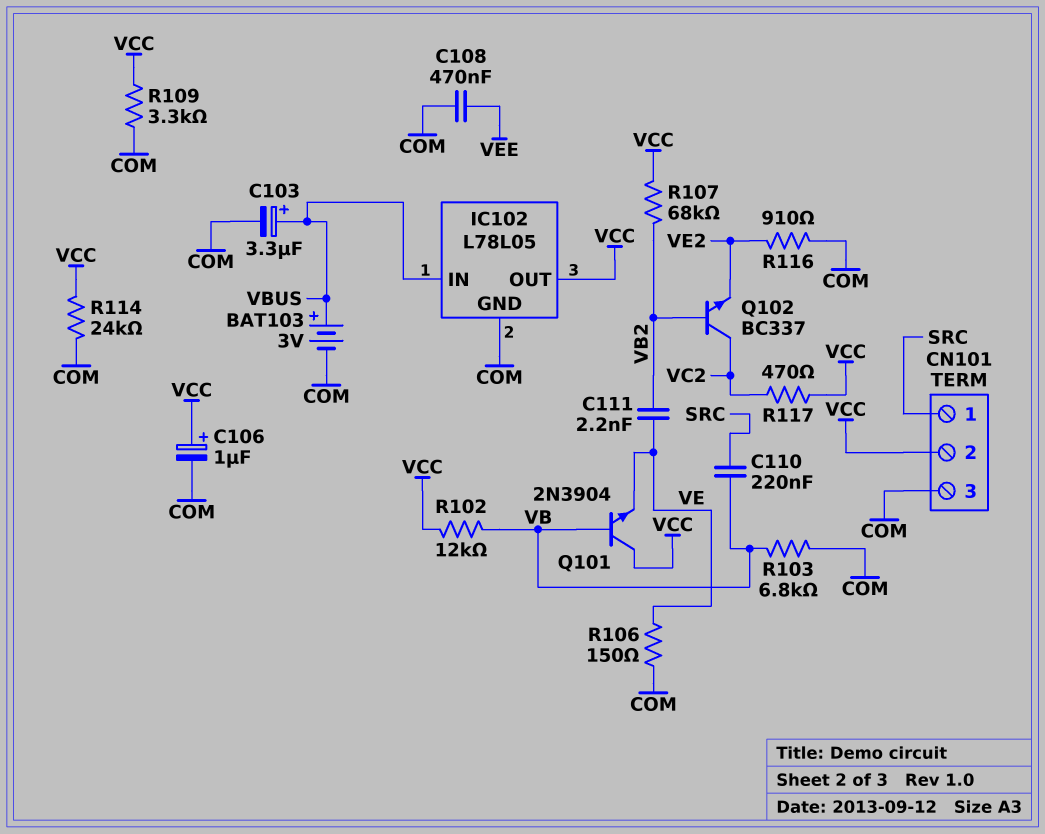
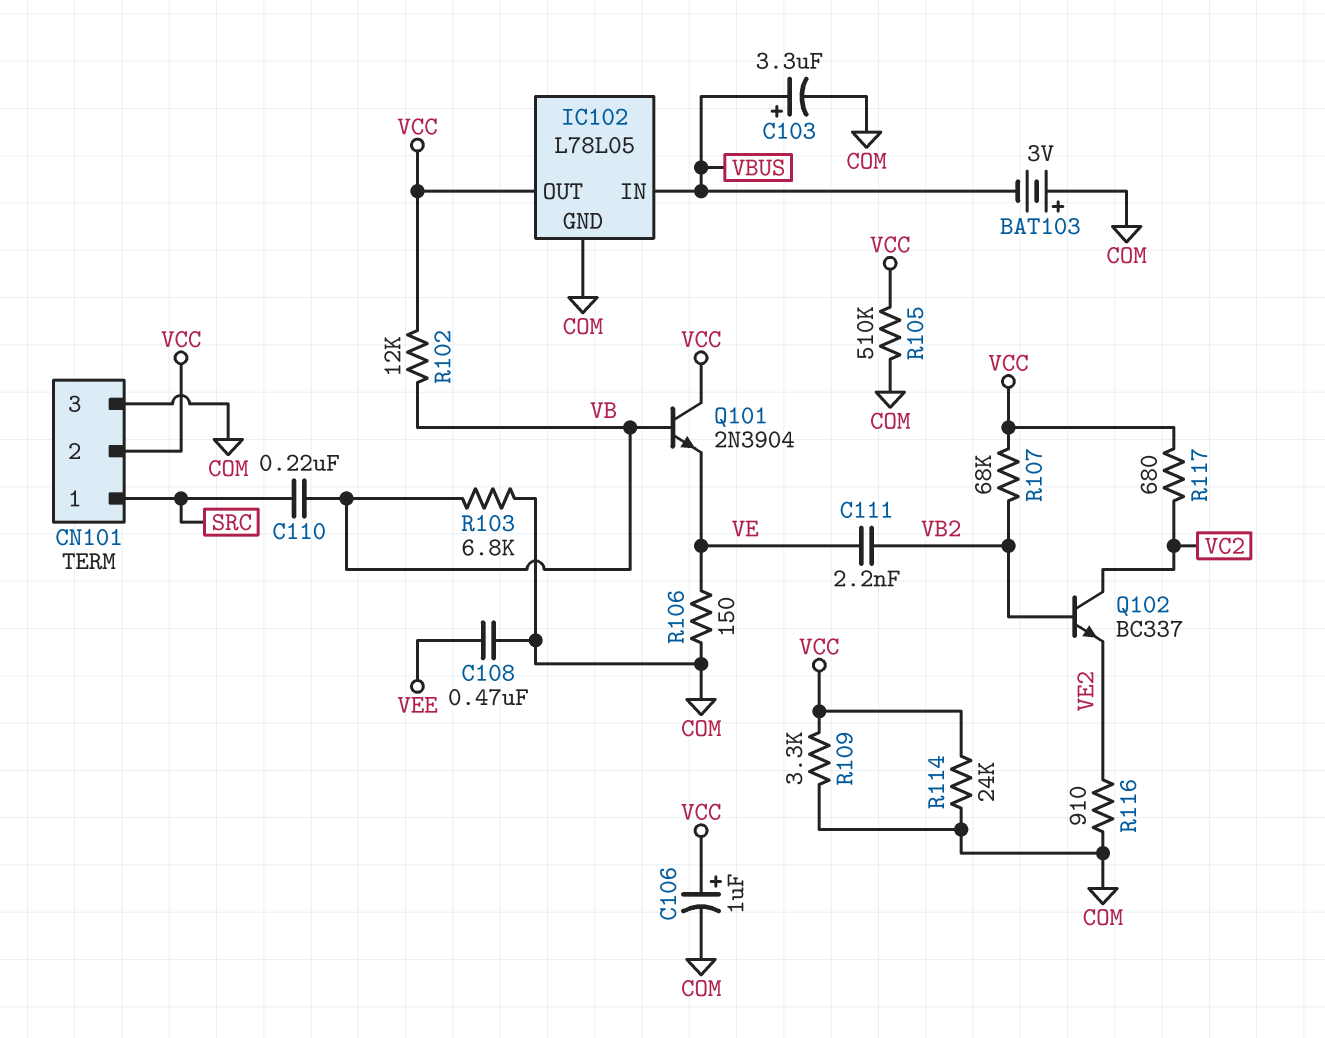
BAT103: 3V (plus VBUS, minus COM) -> 3V (plus COM, minus VBUS)
R105: none -> 510k (COM, VCC)
R117: 470 (VC2, VCC) -> 680 (VC2, VCC)

